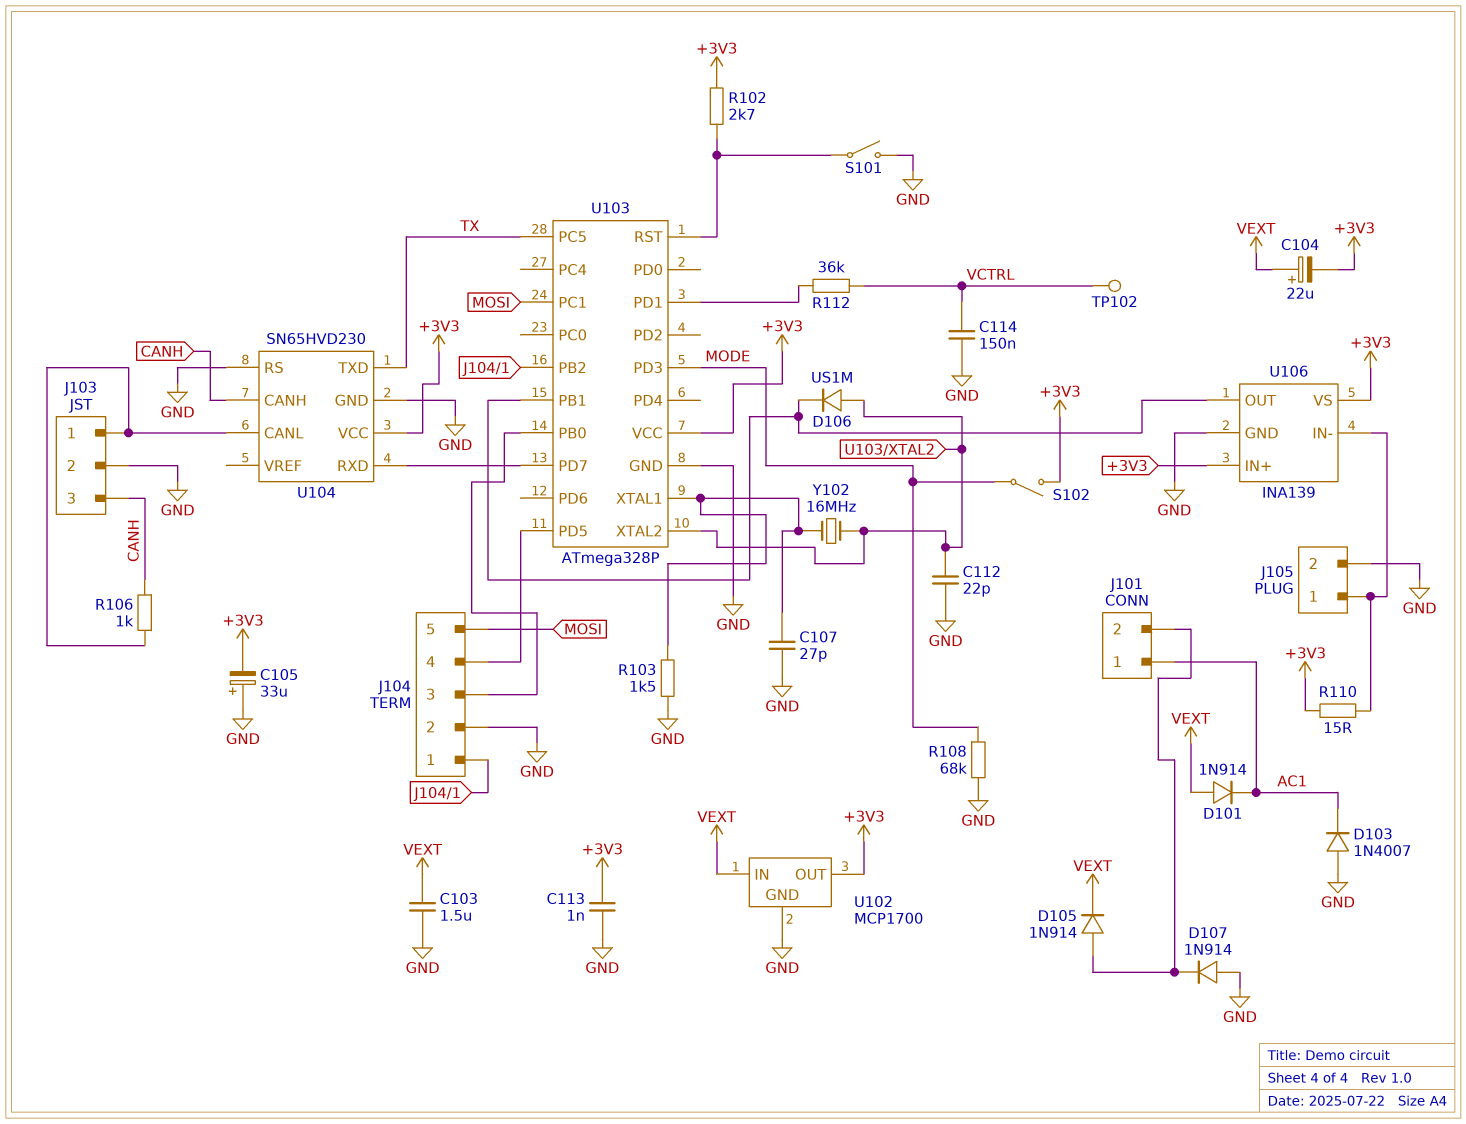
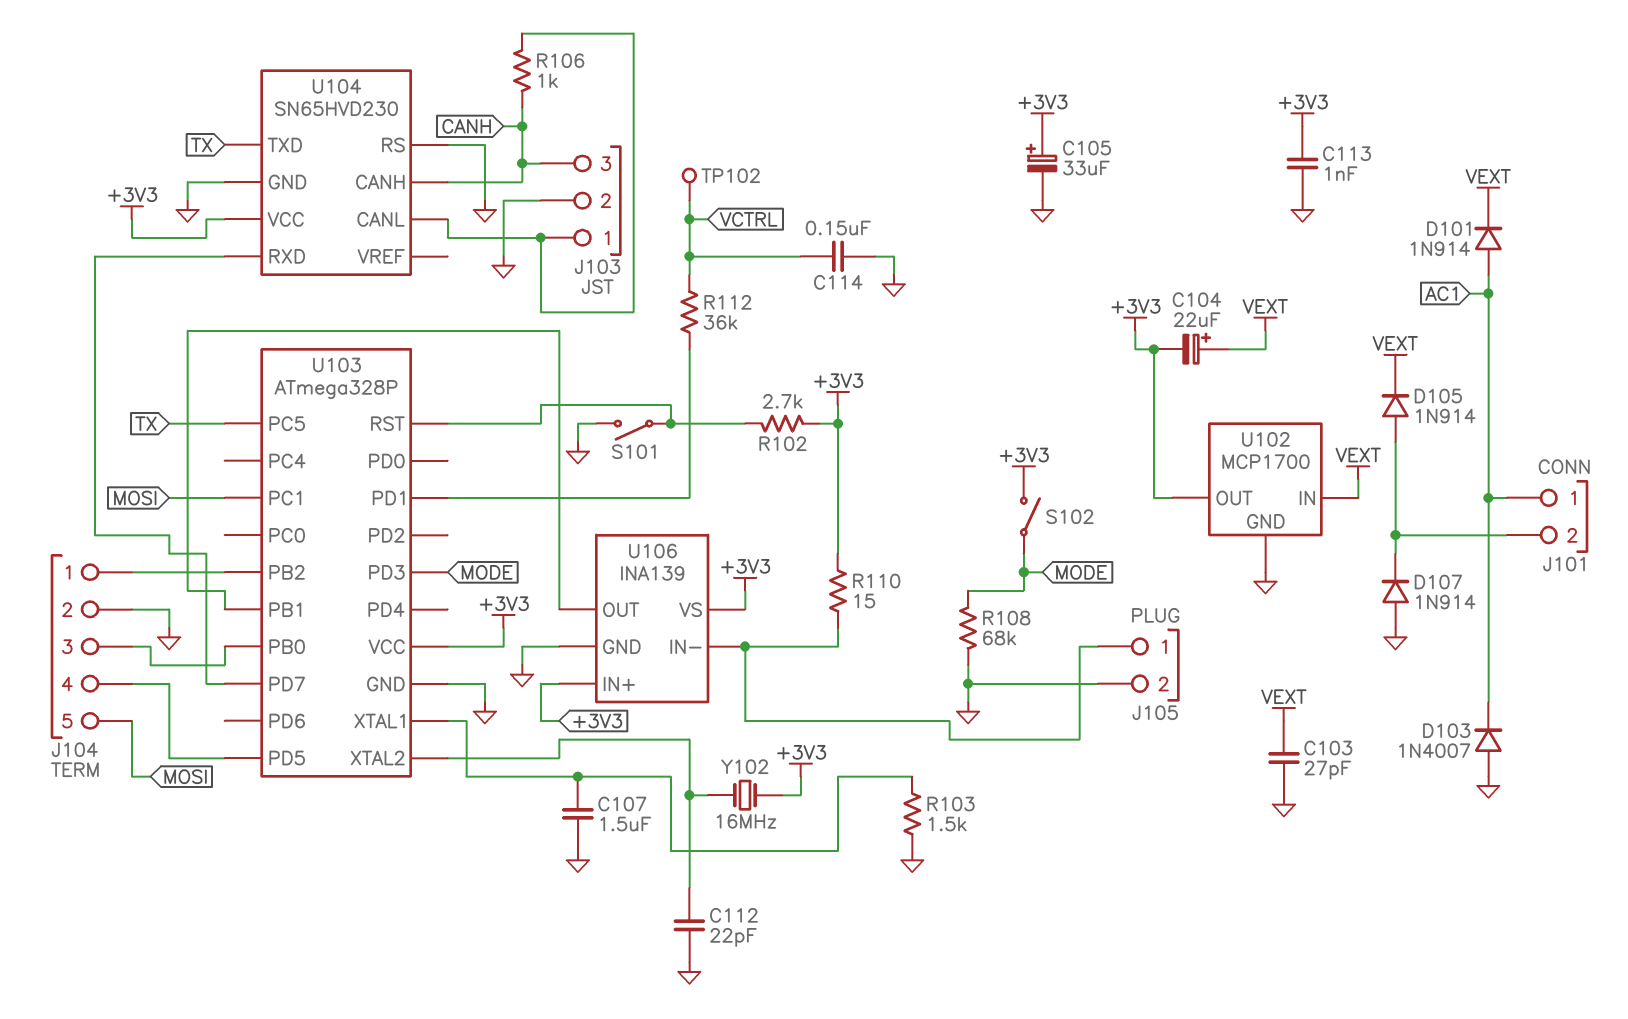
C103: 1.5uF (GND, VEXT) -> 27pF (GND, VEXT)
C105: 33uF (plus GND, minus +3V3) -> 33uF (plus +3V3, minus GND)
C107: 27pF (GND, U103/XTAL1) -> 1.5uF (GND, U103/XTAL1)
D101: diode 1N914 (A VEXT, K AC1) -> diode 1N914 (A AC1, K VEXT)
D106: diode US1M (A U103/XTAL2, K U103/PB1) -> none
Y102: 16MHz (U103/XTAL1, U103/XTAL2) -> 16MHz (+3V3, U103/XTAL2)

